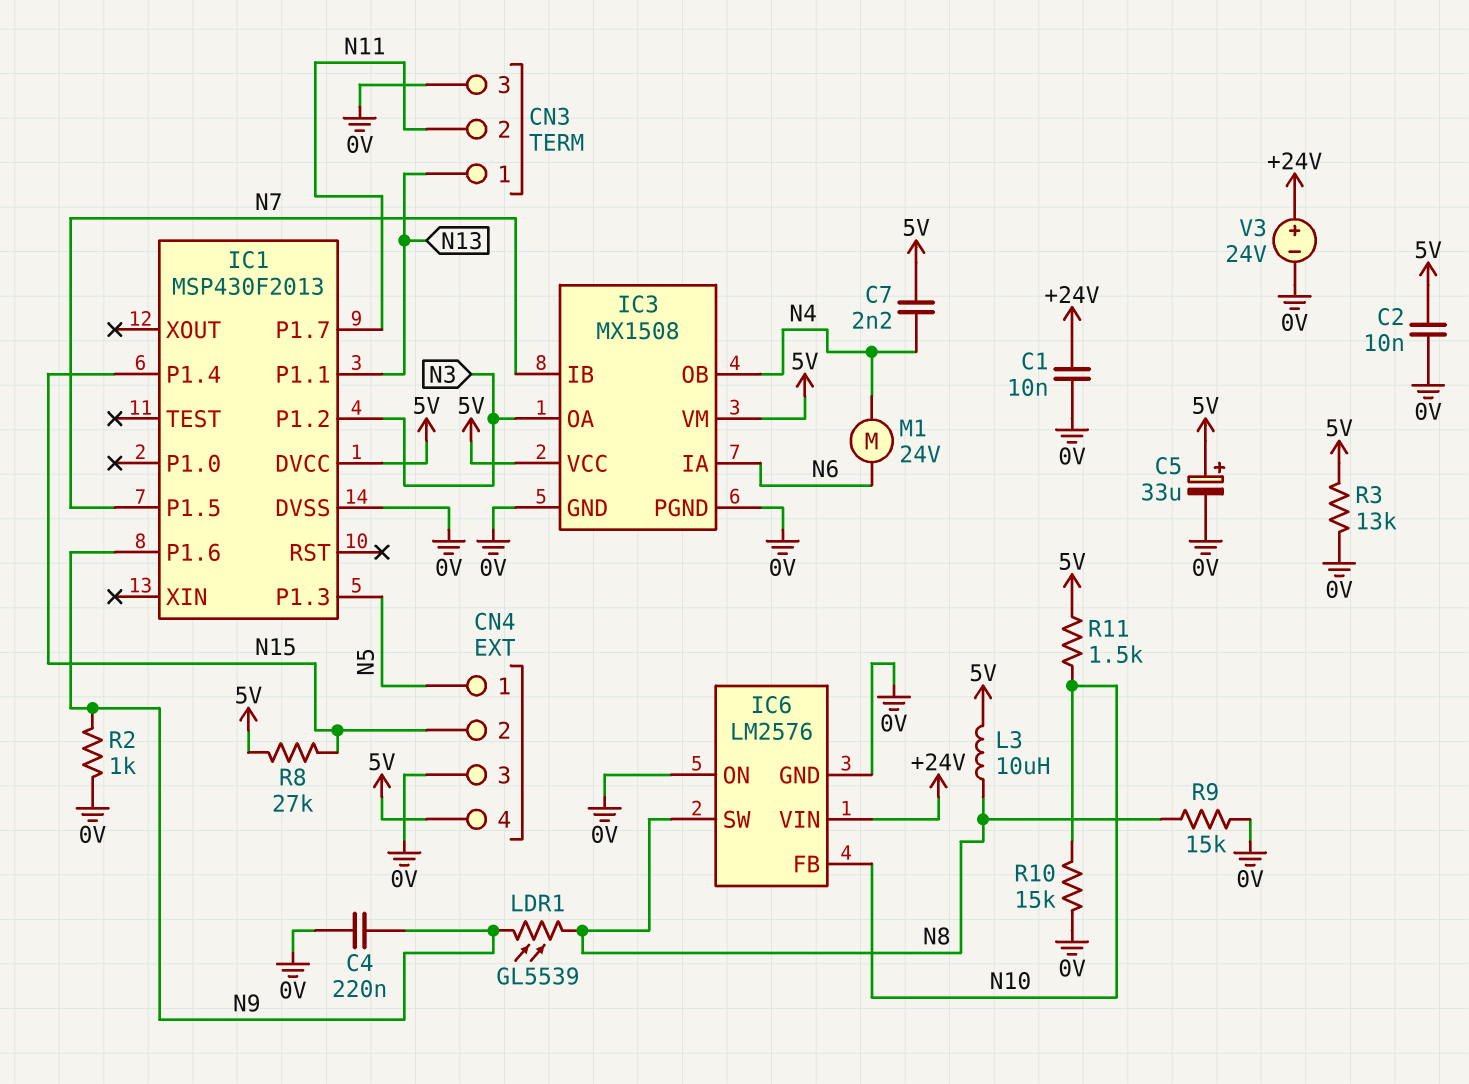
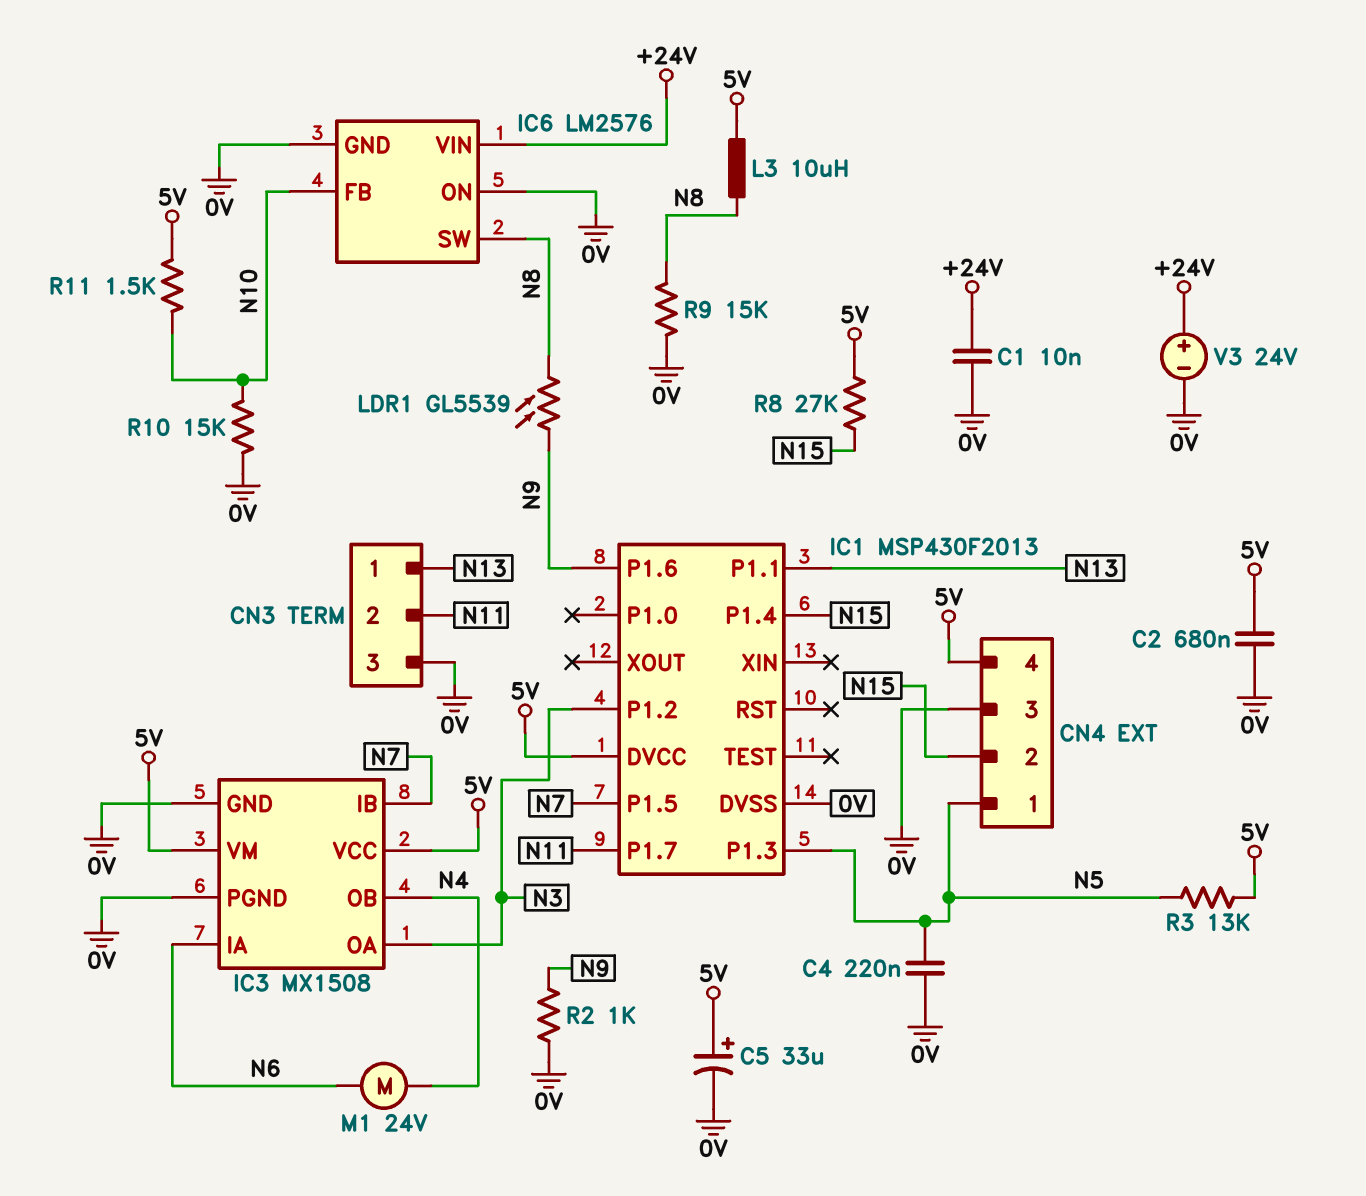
C2: 10nF (0V, 5V) -> 680nF (0V, 5V)
C4: 220nF (0V, N9) -> 220nF (0V, N5)
C7: 2.2nF (5V, N4) -> none
R3: 13k (0V, 5V) -> 13k (5V, N5)

